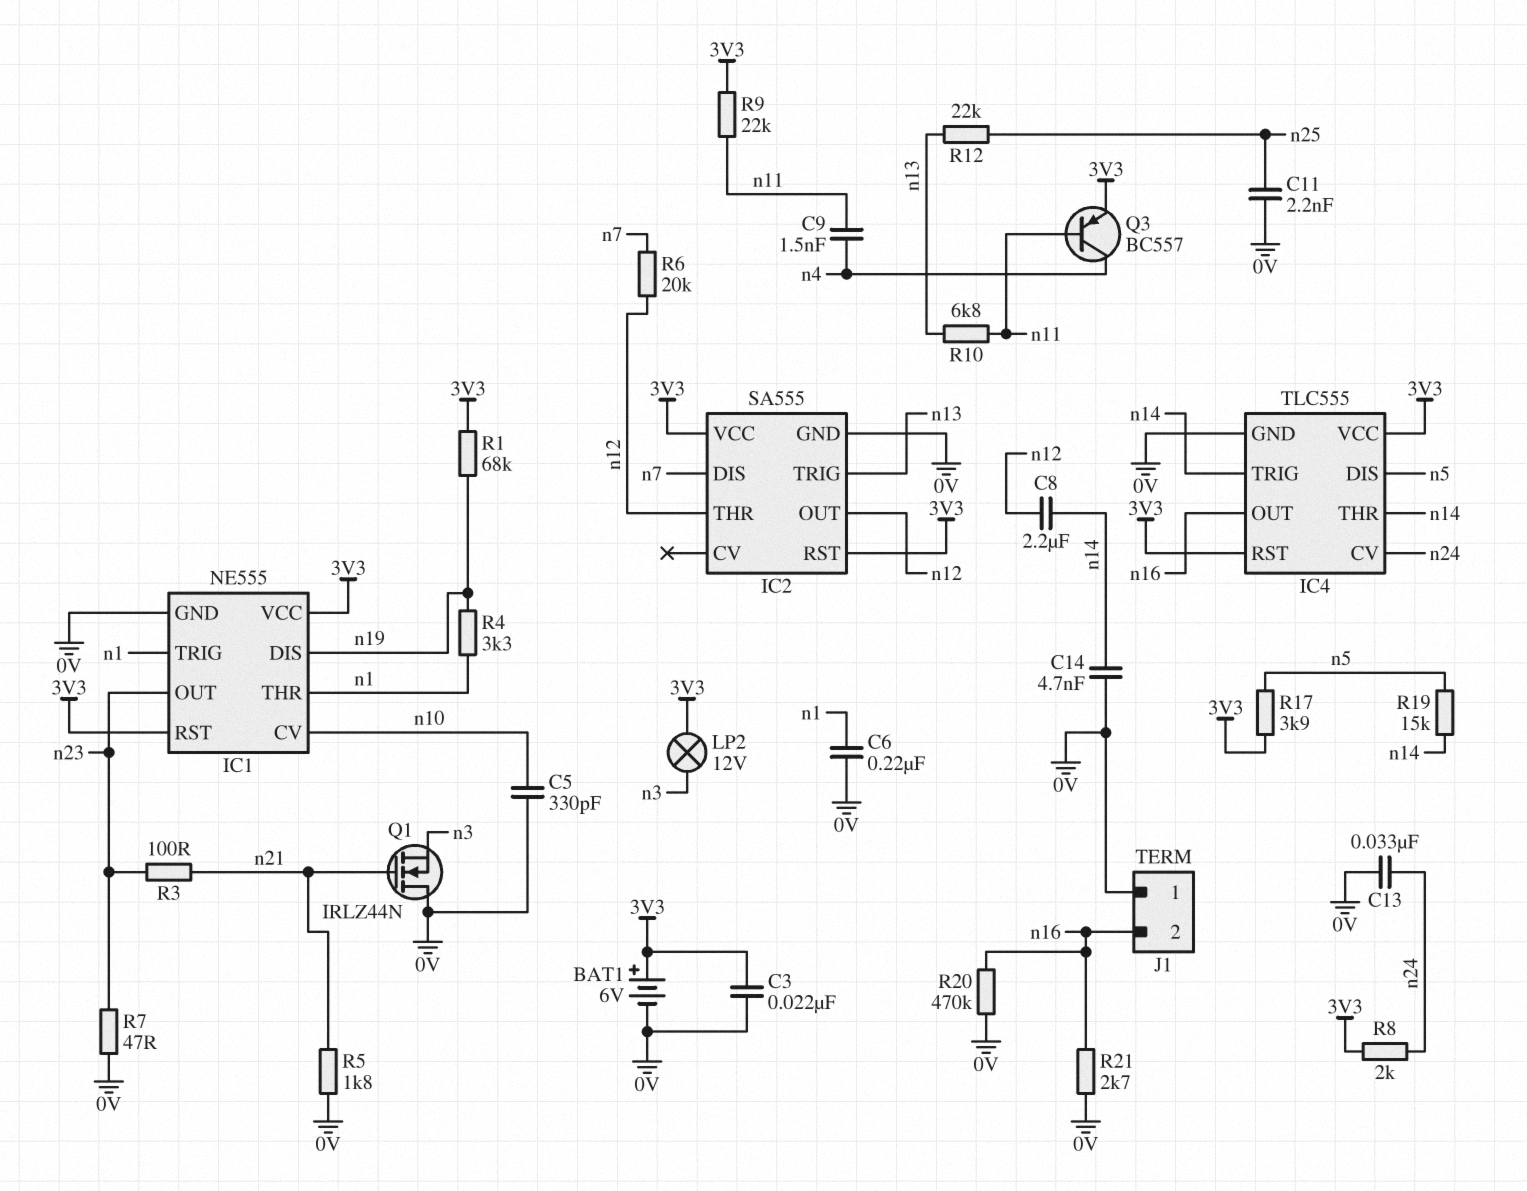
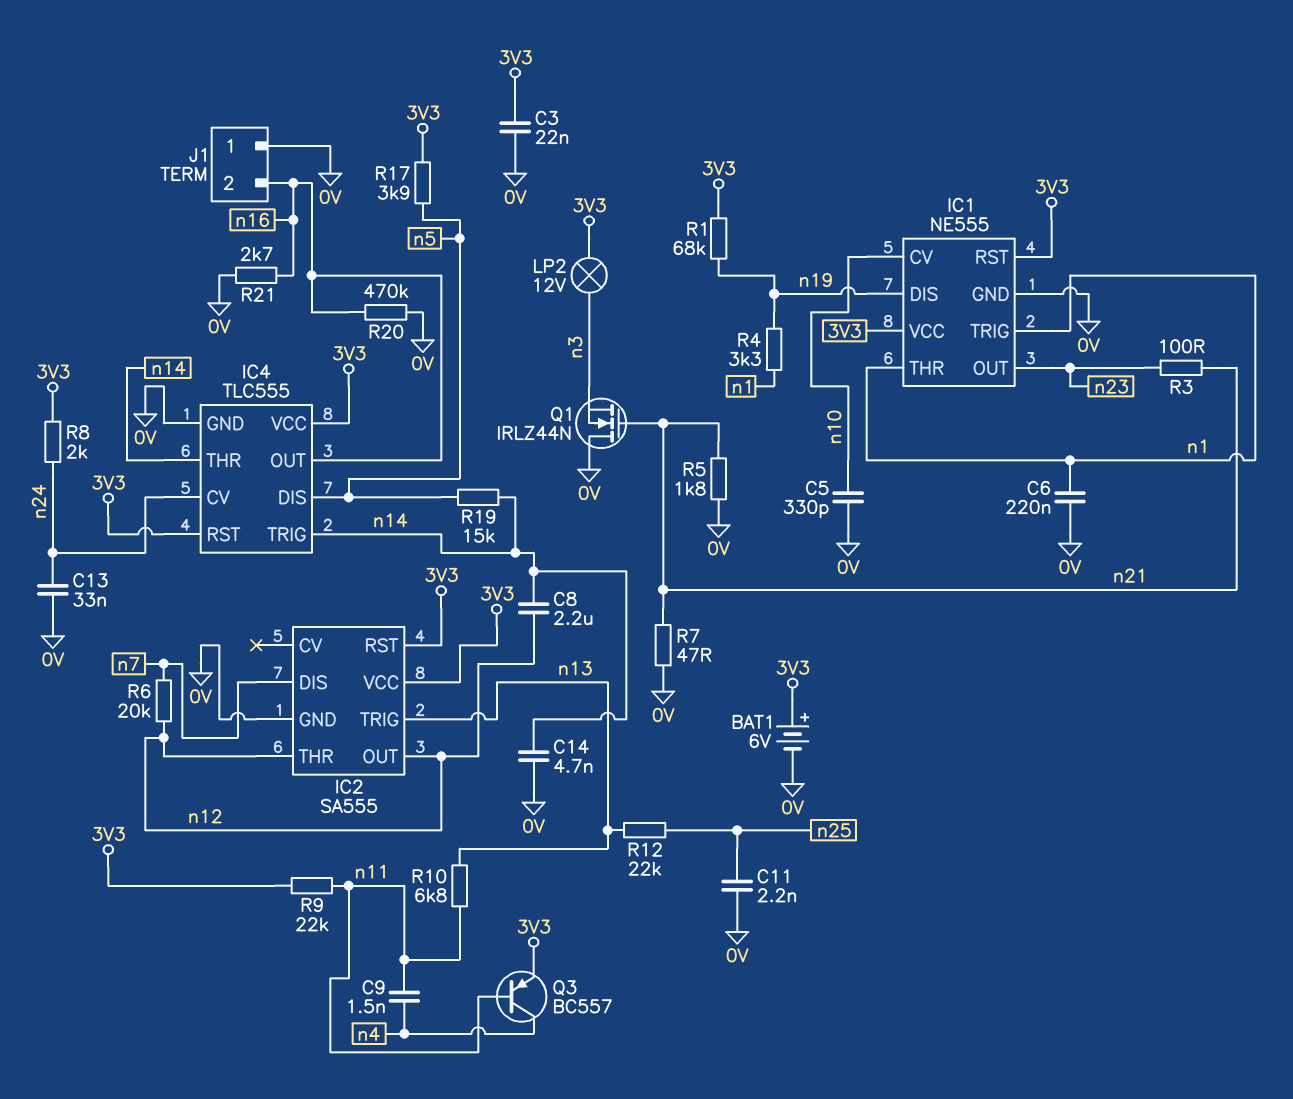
R7: 47 (0V, n23) -> 47 (0V, n21)

